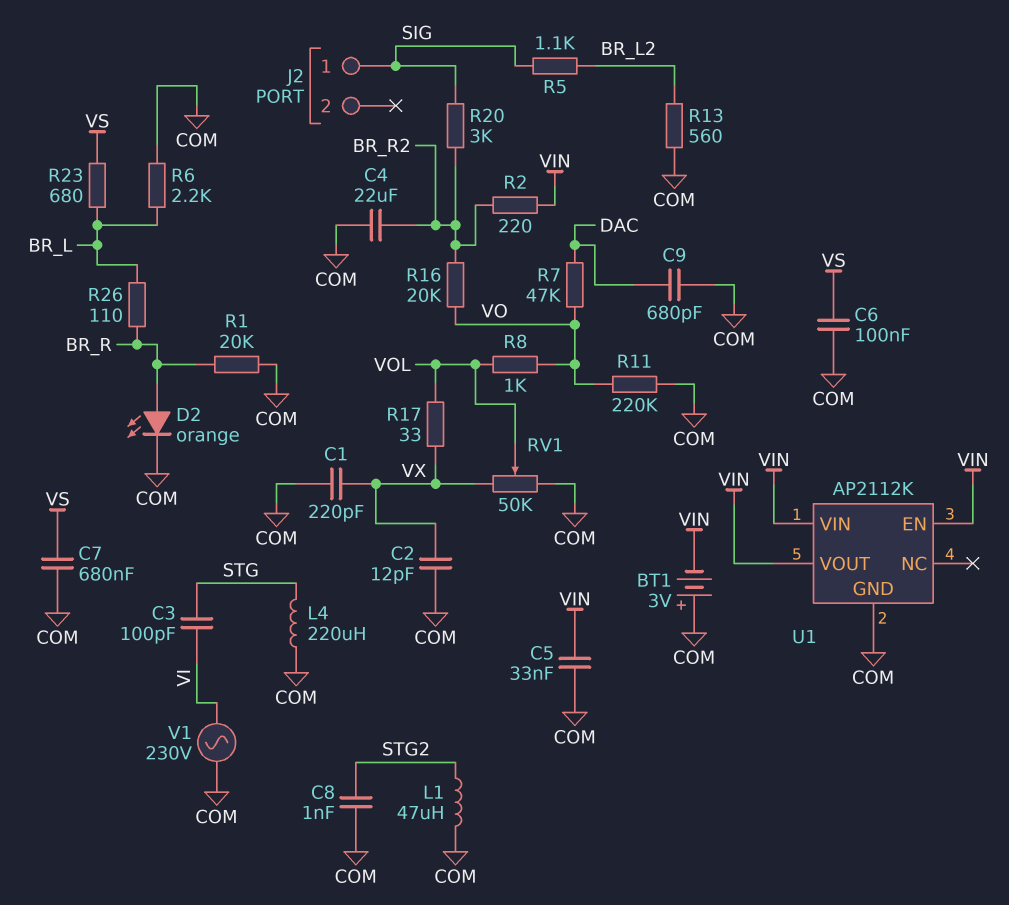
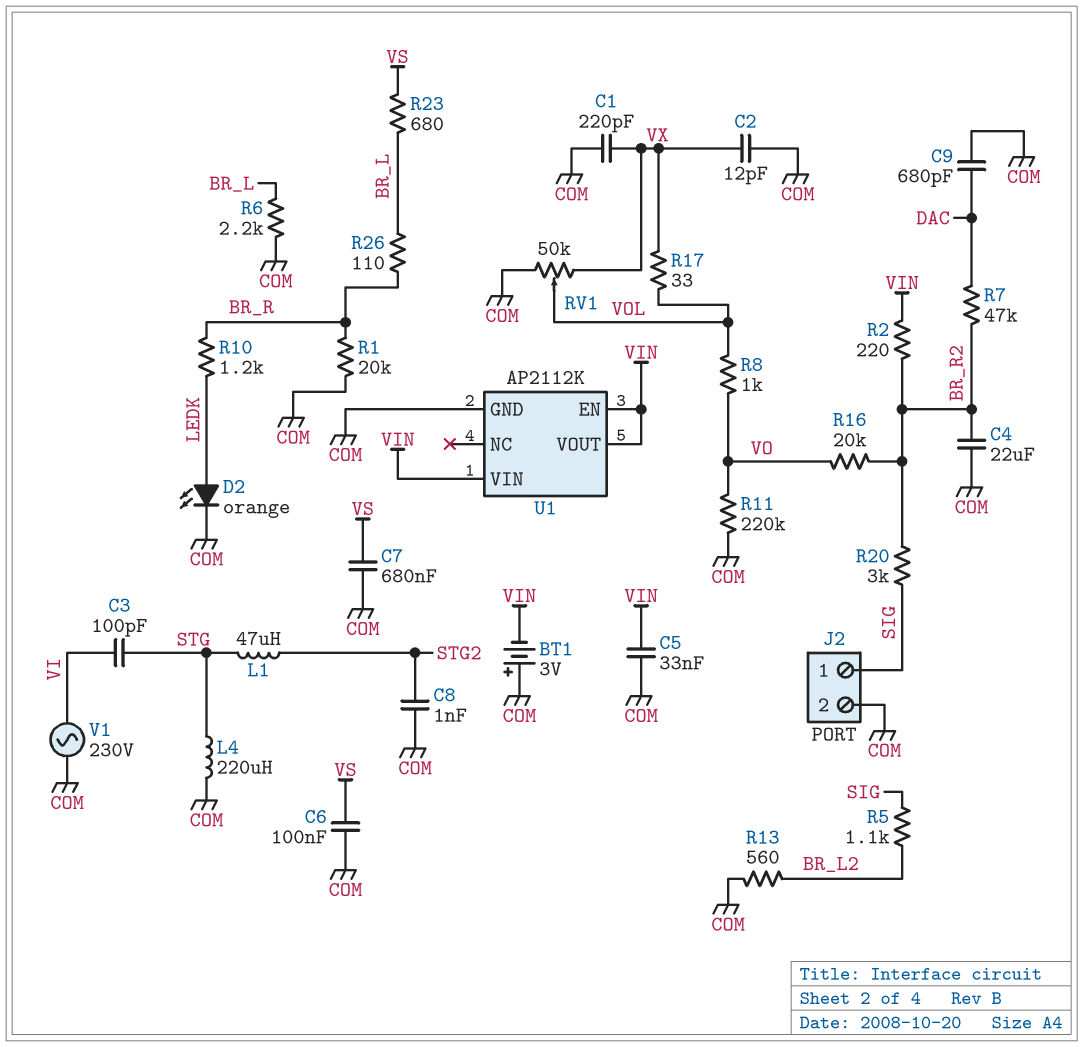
D2: LED orange (A BR_R, K COM) -> LED orange (A LEDK, K COM)
J2 pin 2: none -> COM
L1: 47uH (COM, STG2) -> 47uH (STG, STG2)
R7: 47k (DAC, VO) -> 47k (BR_R2, DAC)
R10: none -> 1.2k (BR_R, LEDK)

